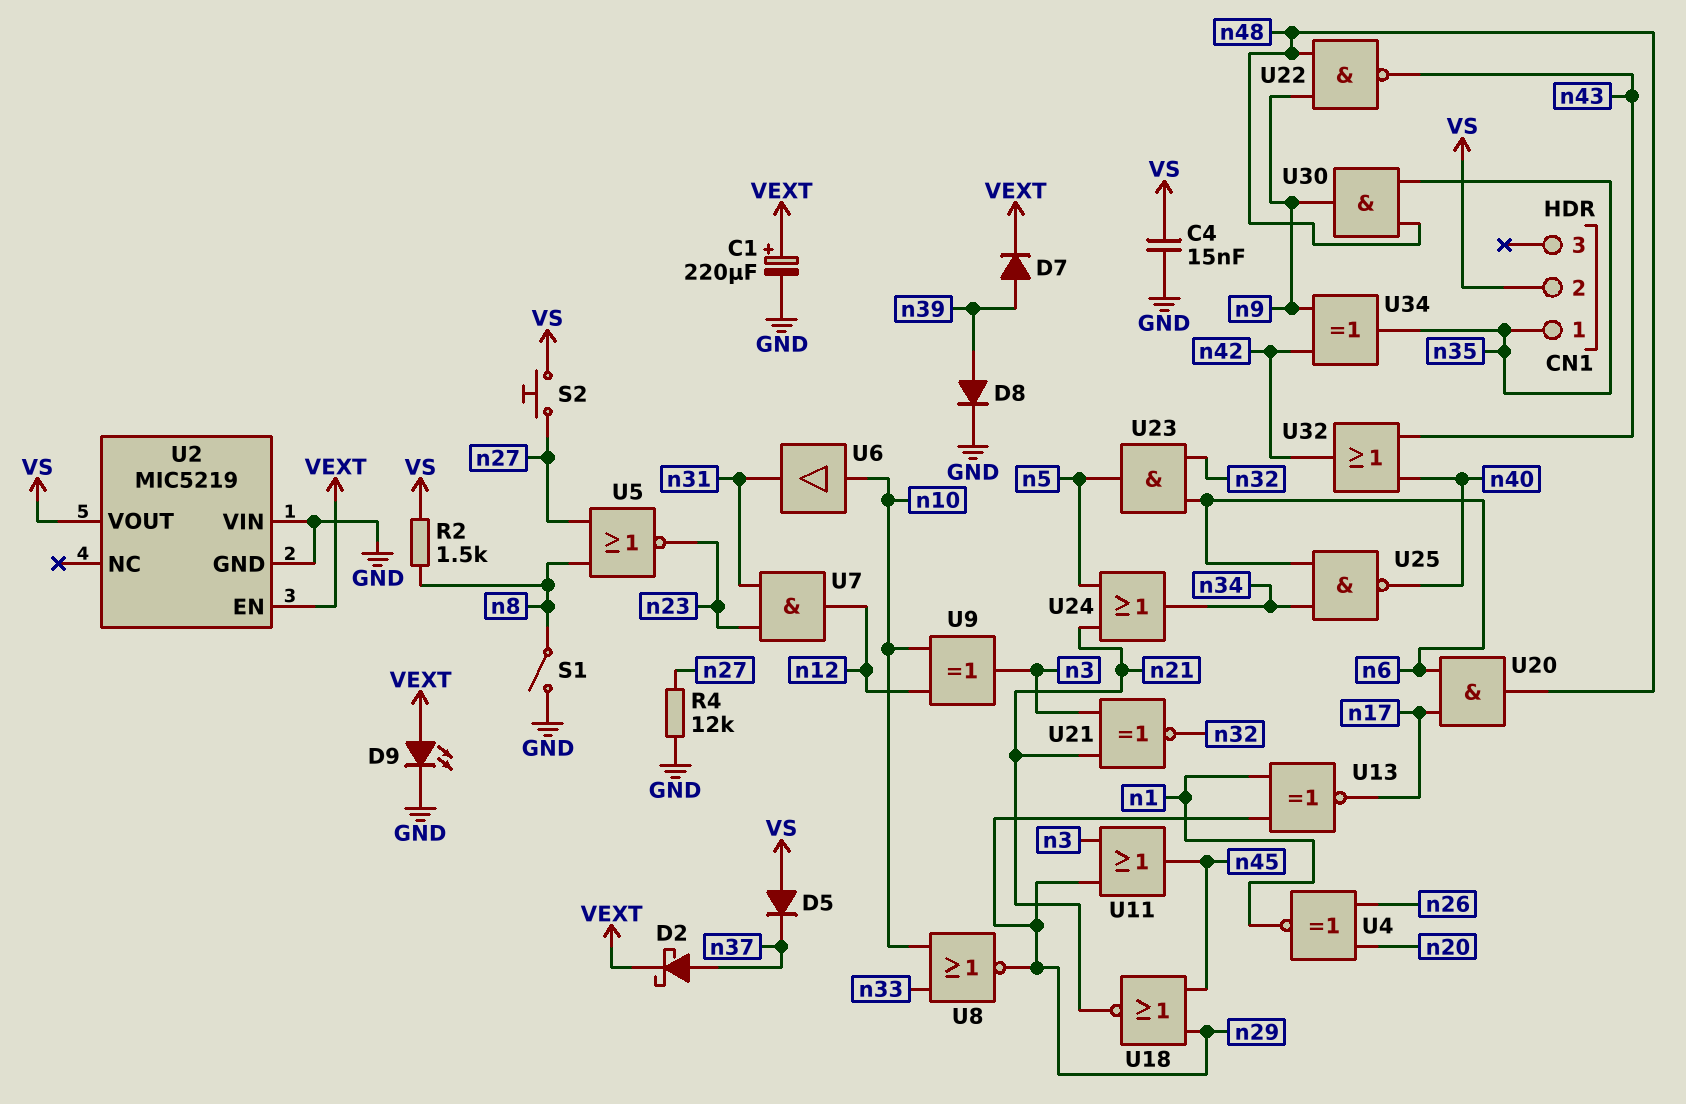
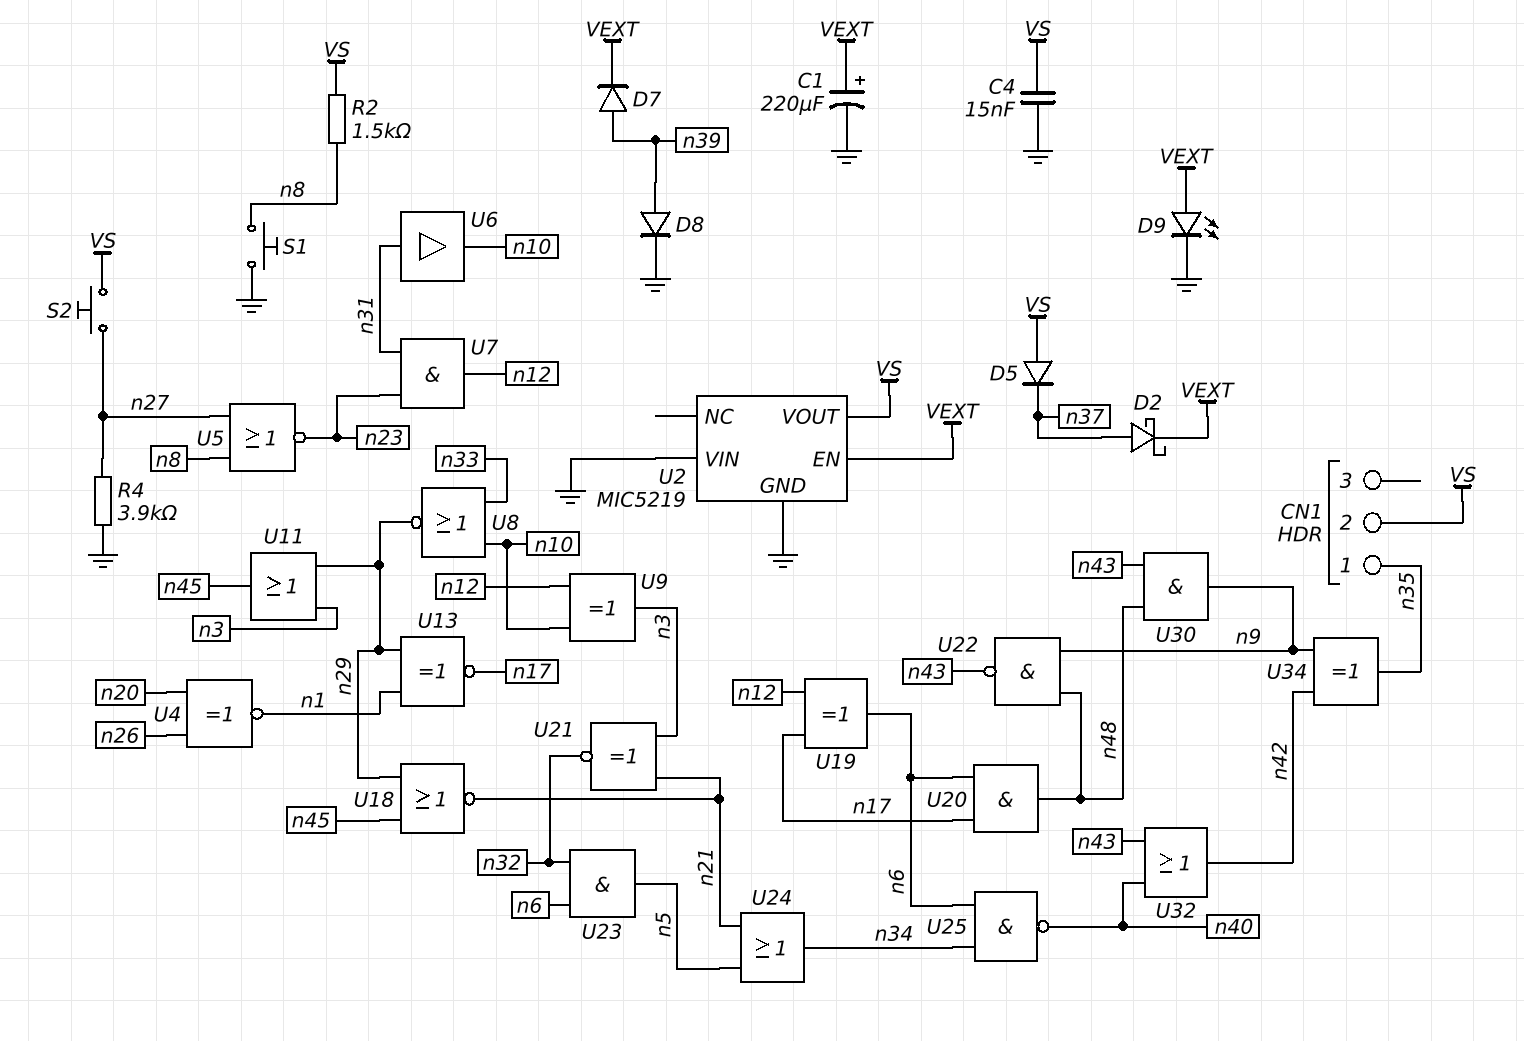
R4: 12k (GND, n27) -> 3.9k (GND, n27)
S1: switch (GND, n8) -> button (GND, n8)
U6: buffer (in n10, out n31) -> buffer (in n31, out n10)
U19: none -> XOR (in n12, in n17, out n6)
U30: AND (in n35, in n48, out n9) -> AND (in n43, in n48, out n9)

